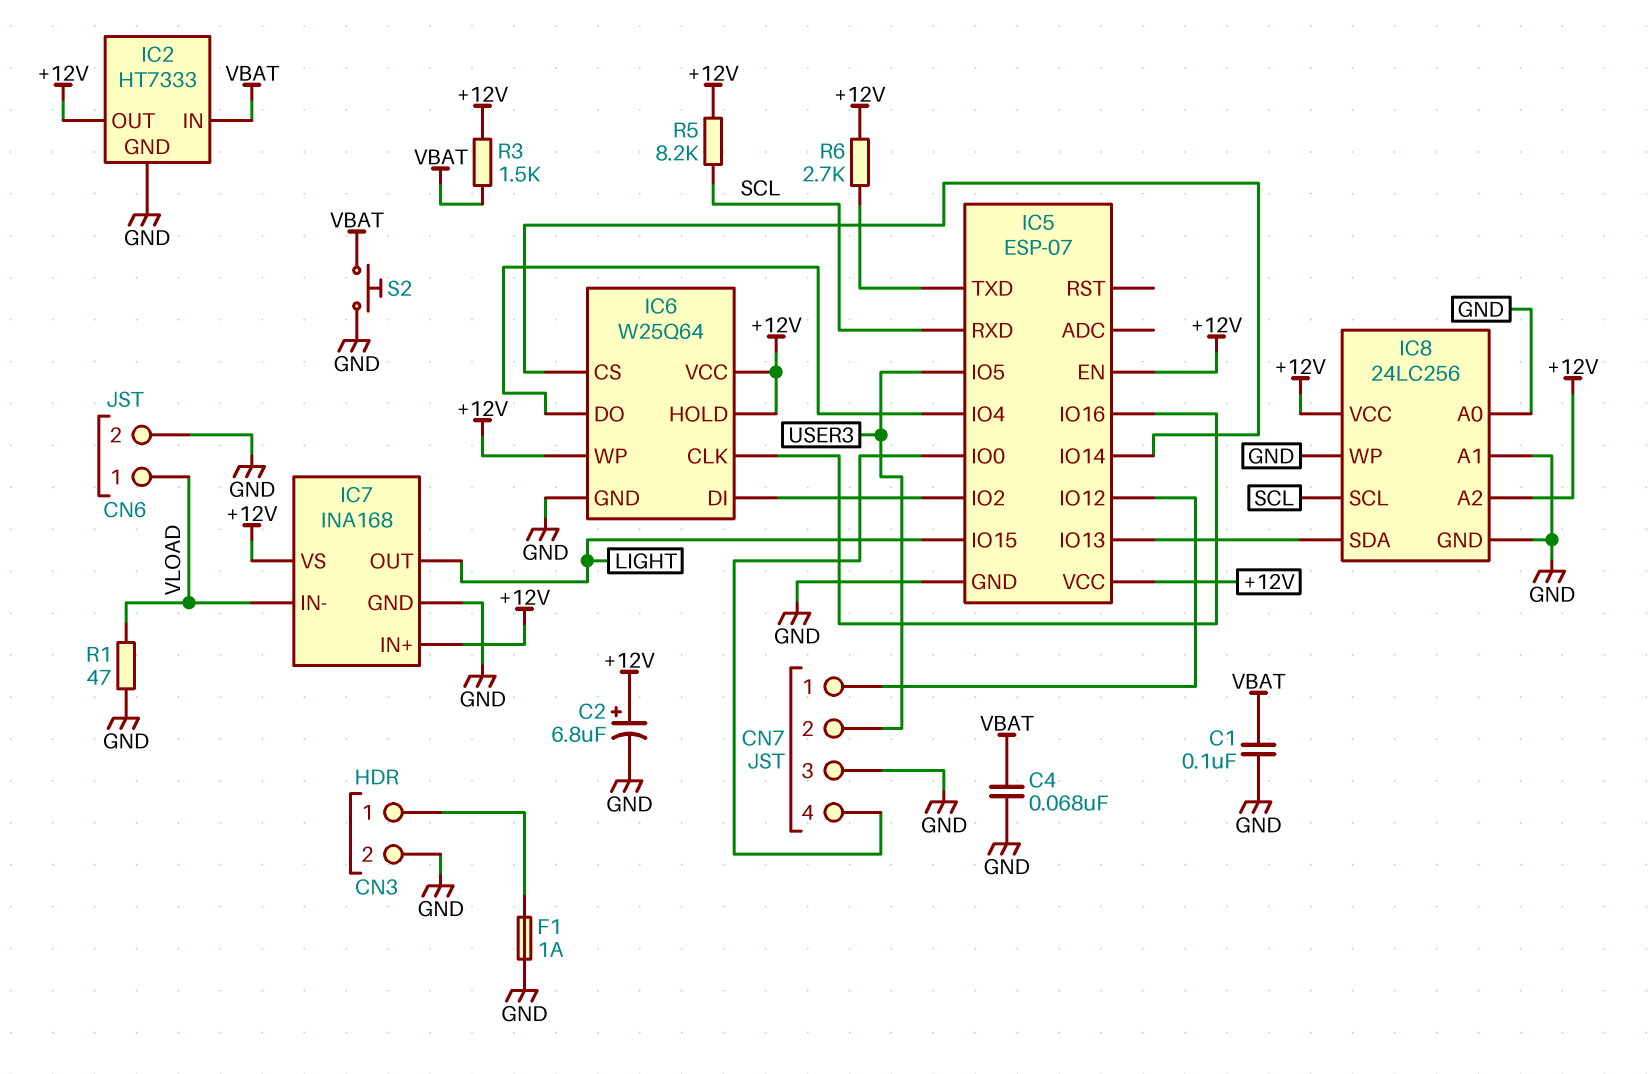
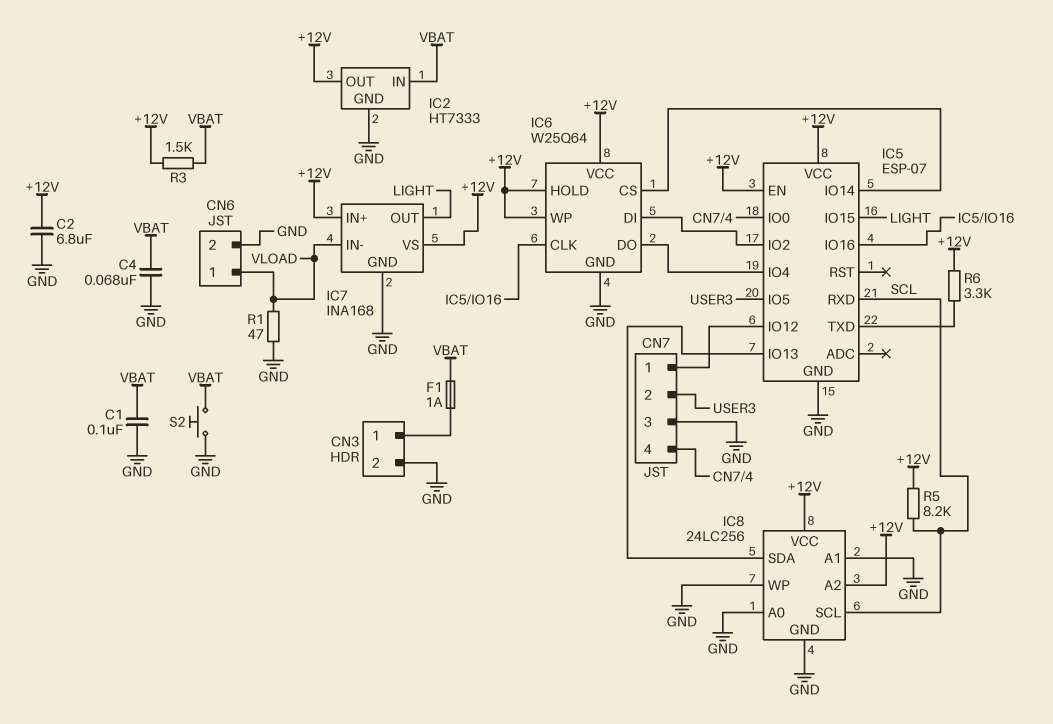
C2: 6.8uF (plus +12V, minus GND) -> 6.8uF (+12V, GND)
F1: 1A (CN3/1, GND) -> 1A (CN3/1, VBAT)
R6: 2.7k (+12V, IC5/TXD) -> 3.3k (+12V, IC5/TXD)

